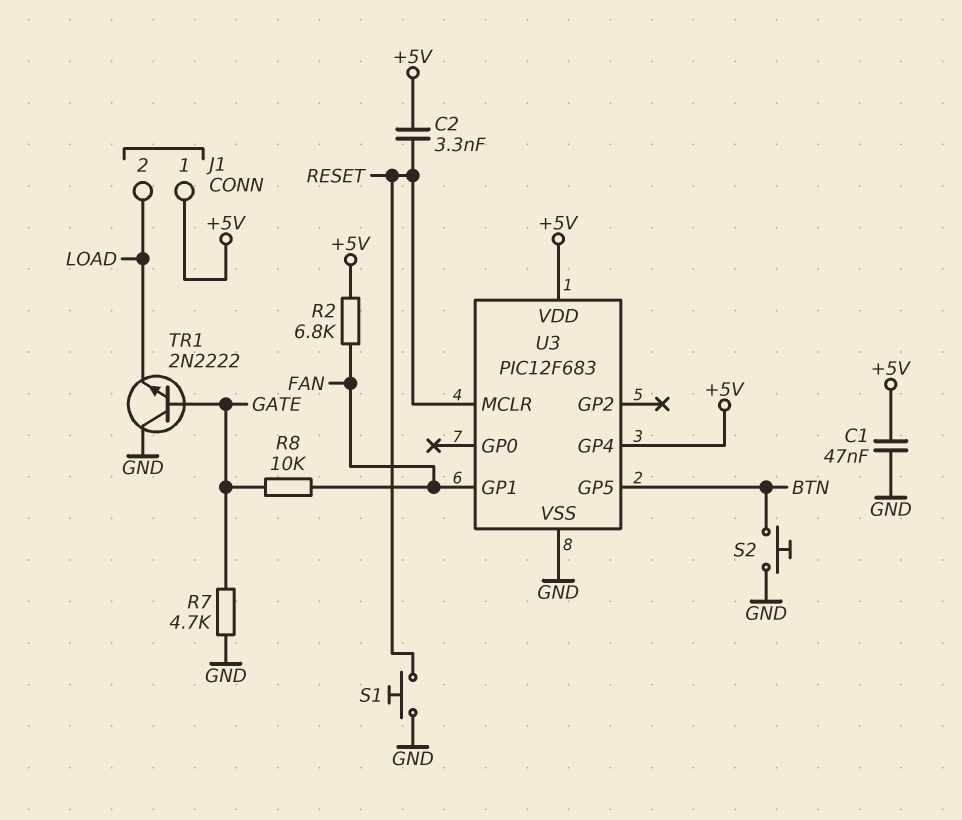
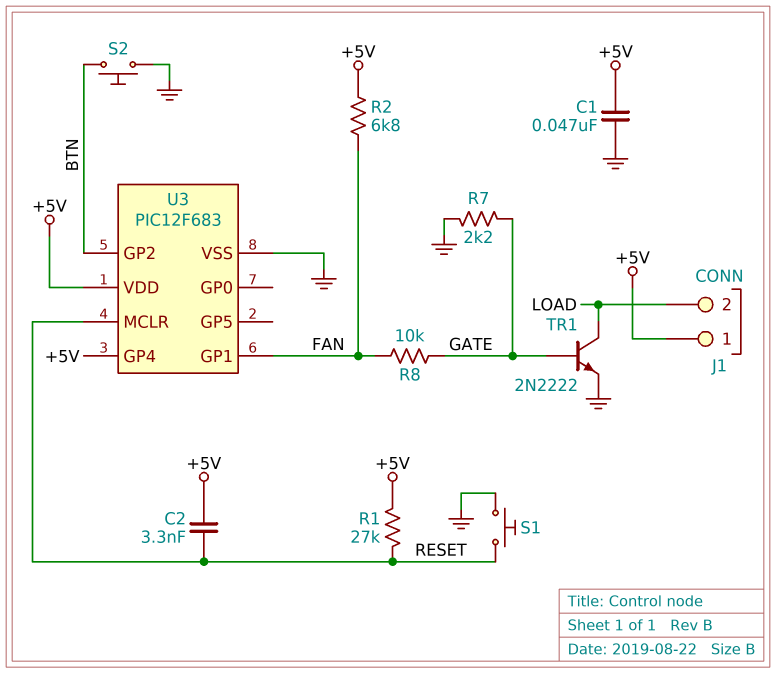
R1: none -> 27k (+5V, RESET)
R7: 4.7k (GATE, GND) -> 2.2k (GATE, GND)
TR1: NPN 2N2222 (B GATE, C GND, E LOAD) -> NPN 2N2222 (B GATE, C LOAD, E GND)
U3 pin GP2: none -> BTN
U3 pin GP5: BTN -> none

